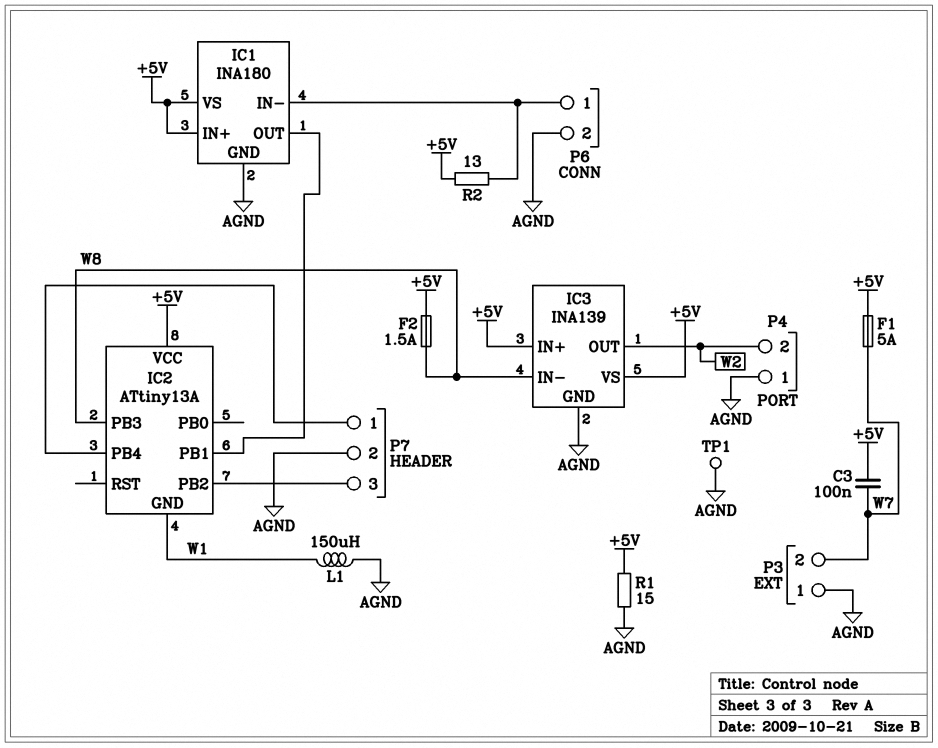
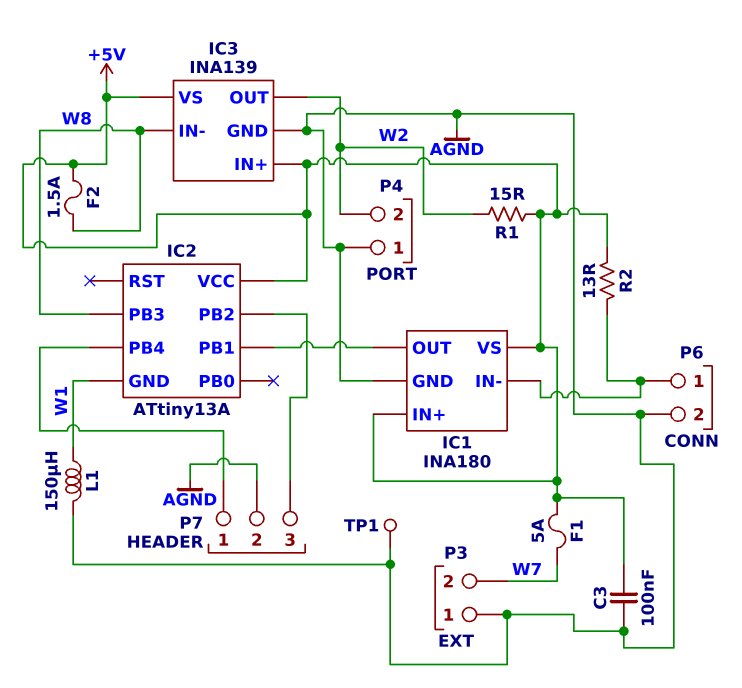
C3: 100nF (+5V, W7) -> 100nF (+5V, AGND)
R1: 15 (+5V, AGND) -> 15 (+5V, W2)

